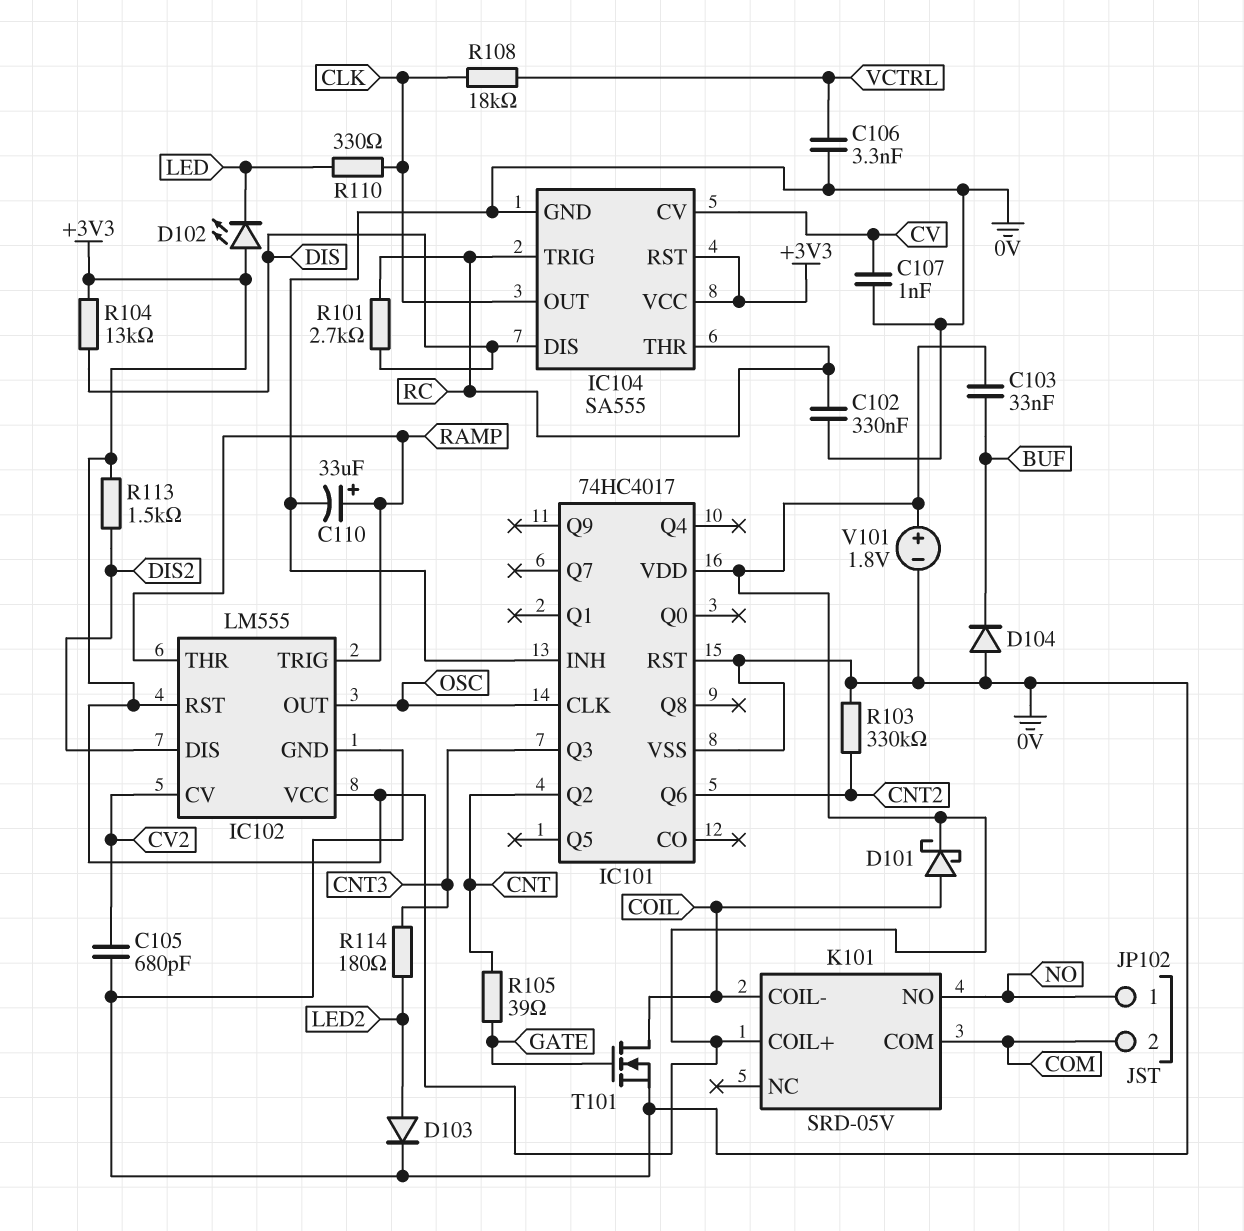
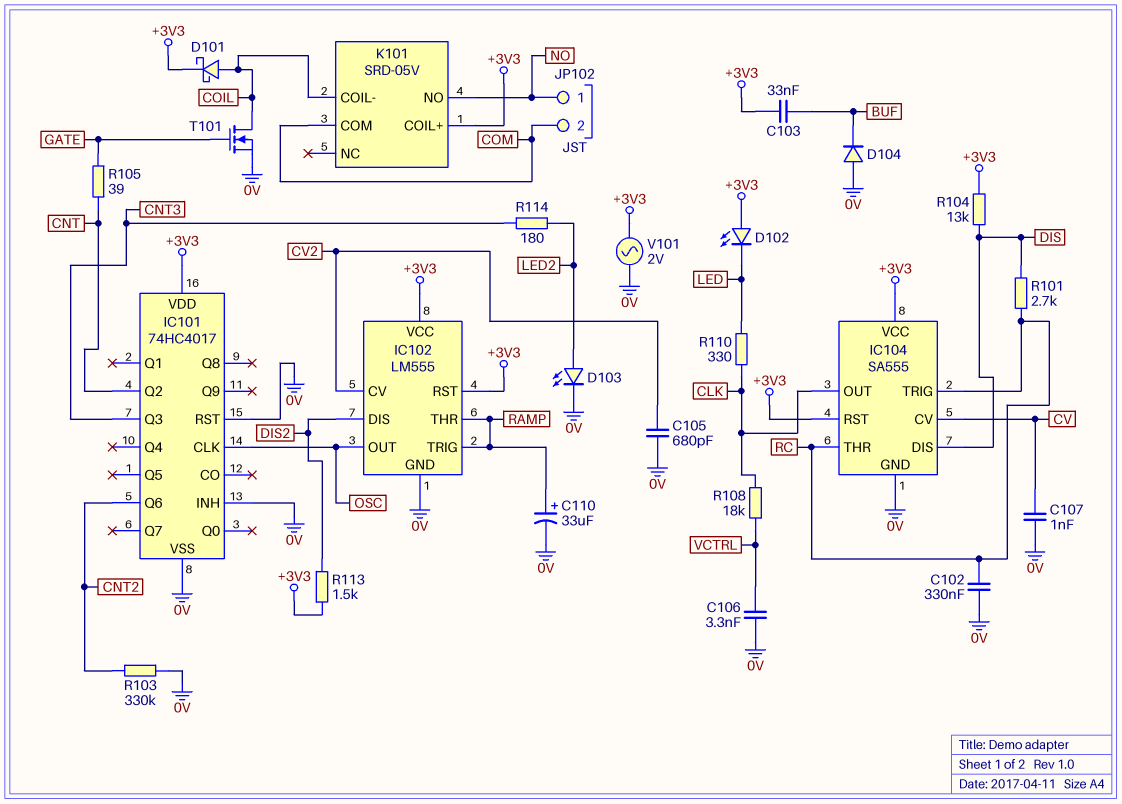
D103: diode (A LED2, K 0V) -> LED (A LED2, K 0V)
V101: 1.8V (plus +3V3, minus 0V) -> AC 2V (+3V3, 0V)

